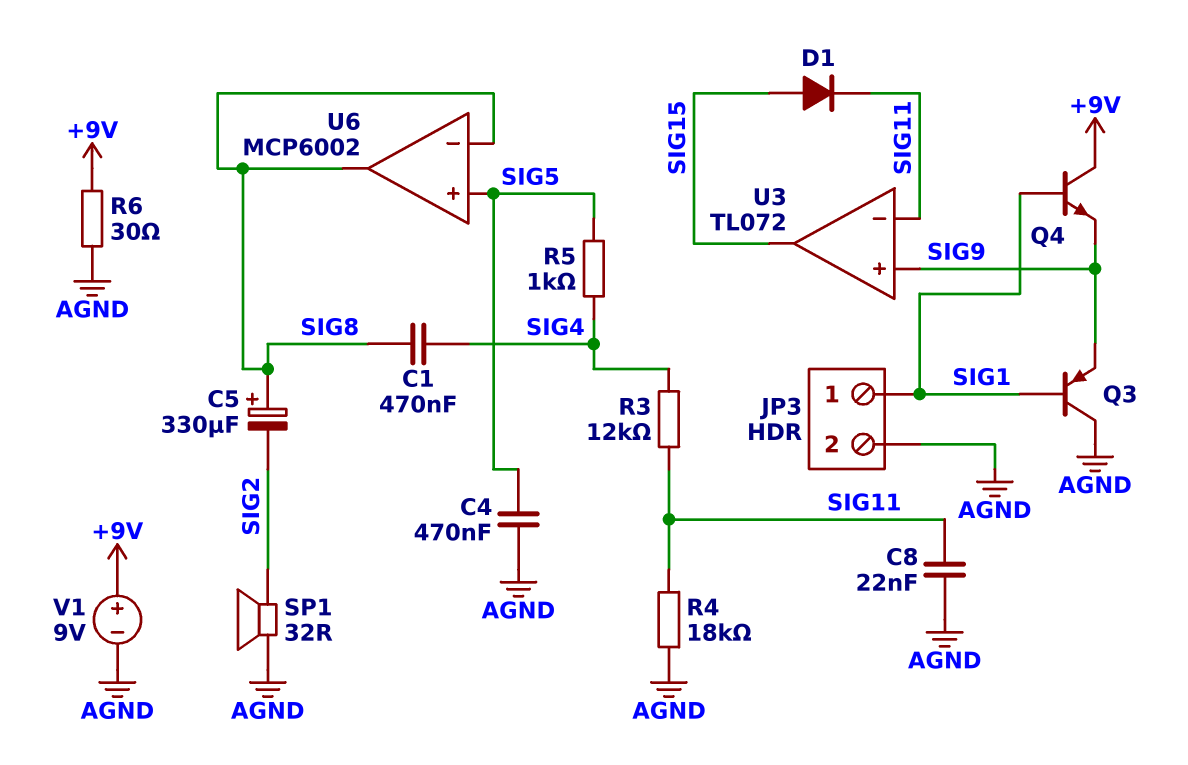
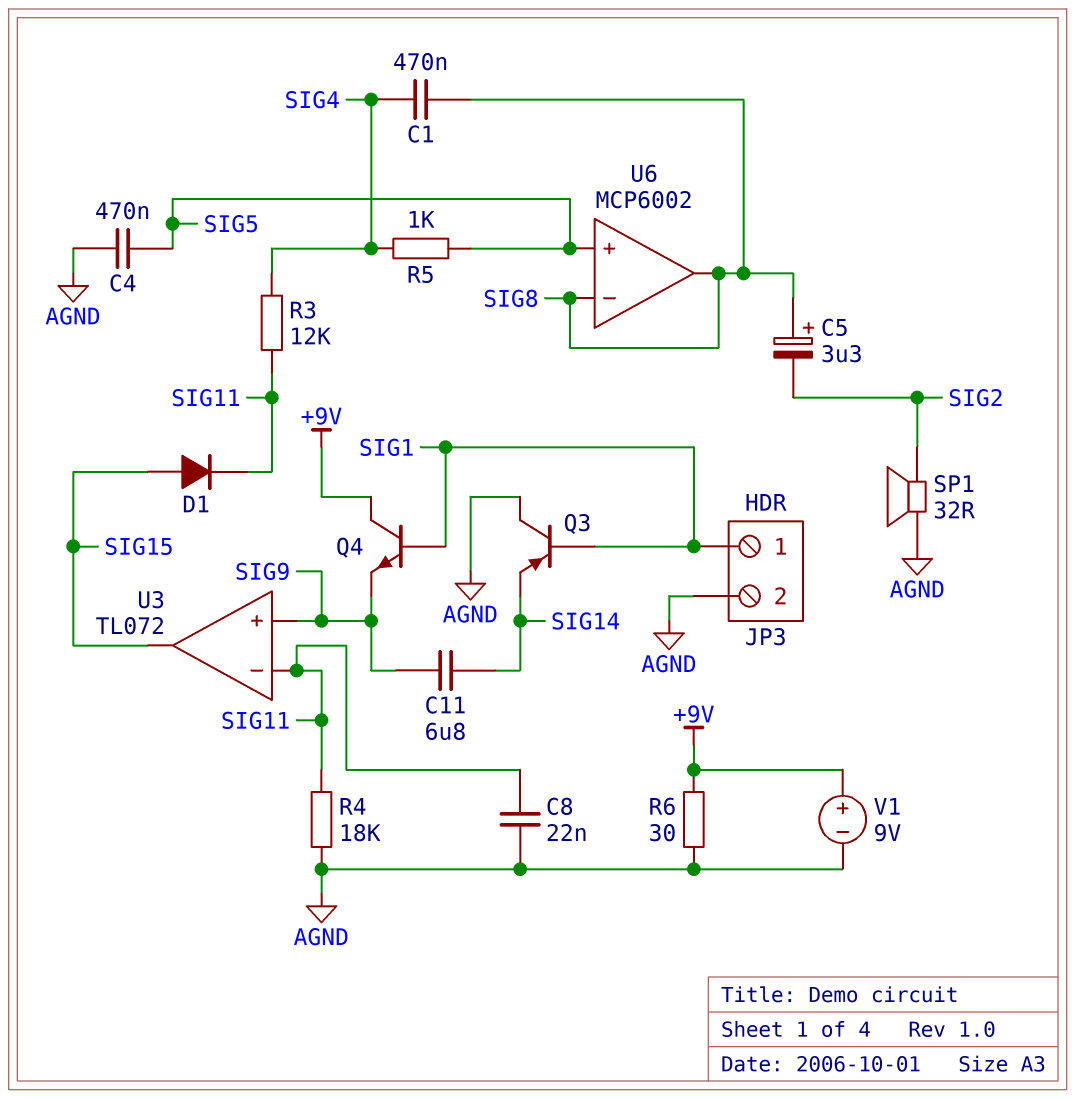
C5: 330uF (plus SIG8, minus SIG2) -> 3.3uF (plus SIG8, minus SIG2)
C11: none -> 6.8uF (SIG9, SIG14)
Q3: PNP (B SIG1, C AGND, E SIG9) -> PNP (B SIG1, C AGND, E SIG14)

